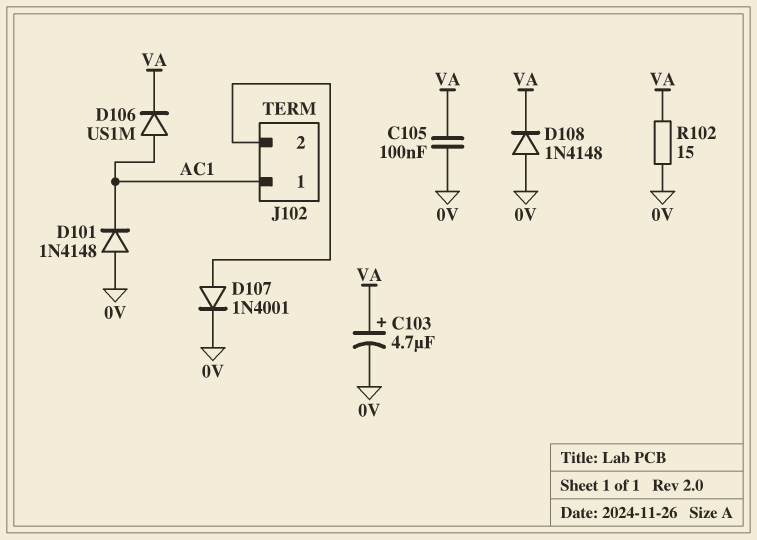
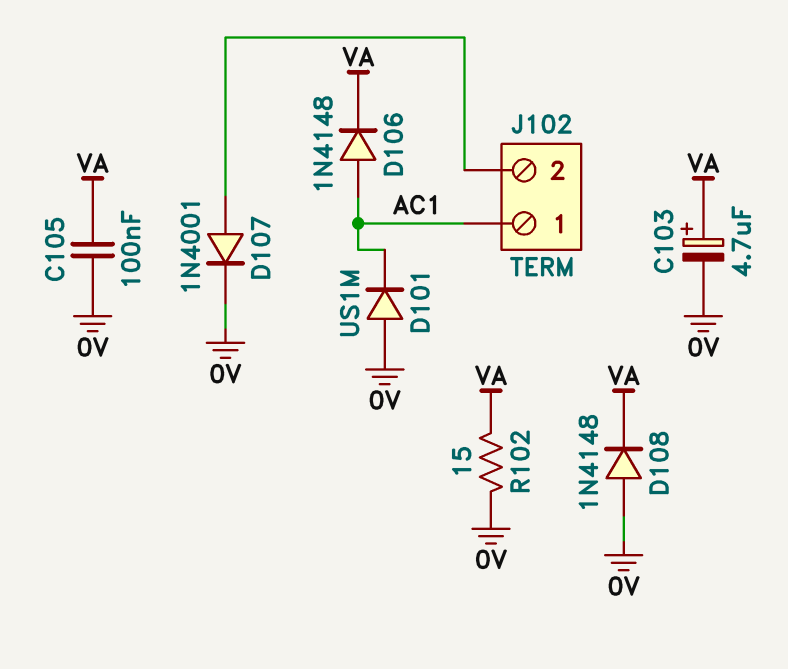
D101: diode 1N4148 (A 0V, K AC1) -> diode US1M (A 0V, K AC1)
D106: diode US1M (A AC1, K VA) -> diode 1N4148 (A AC1, K VA)

